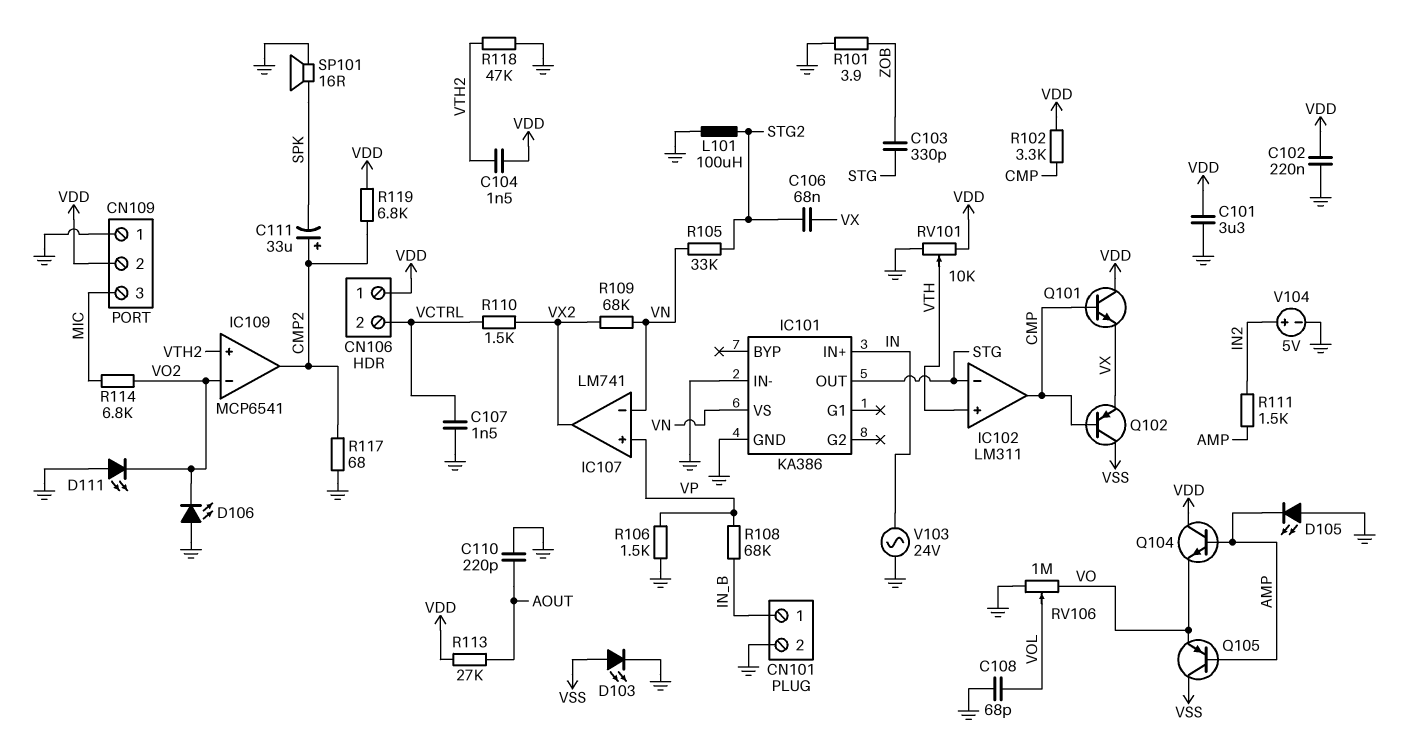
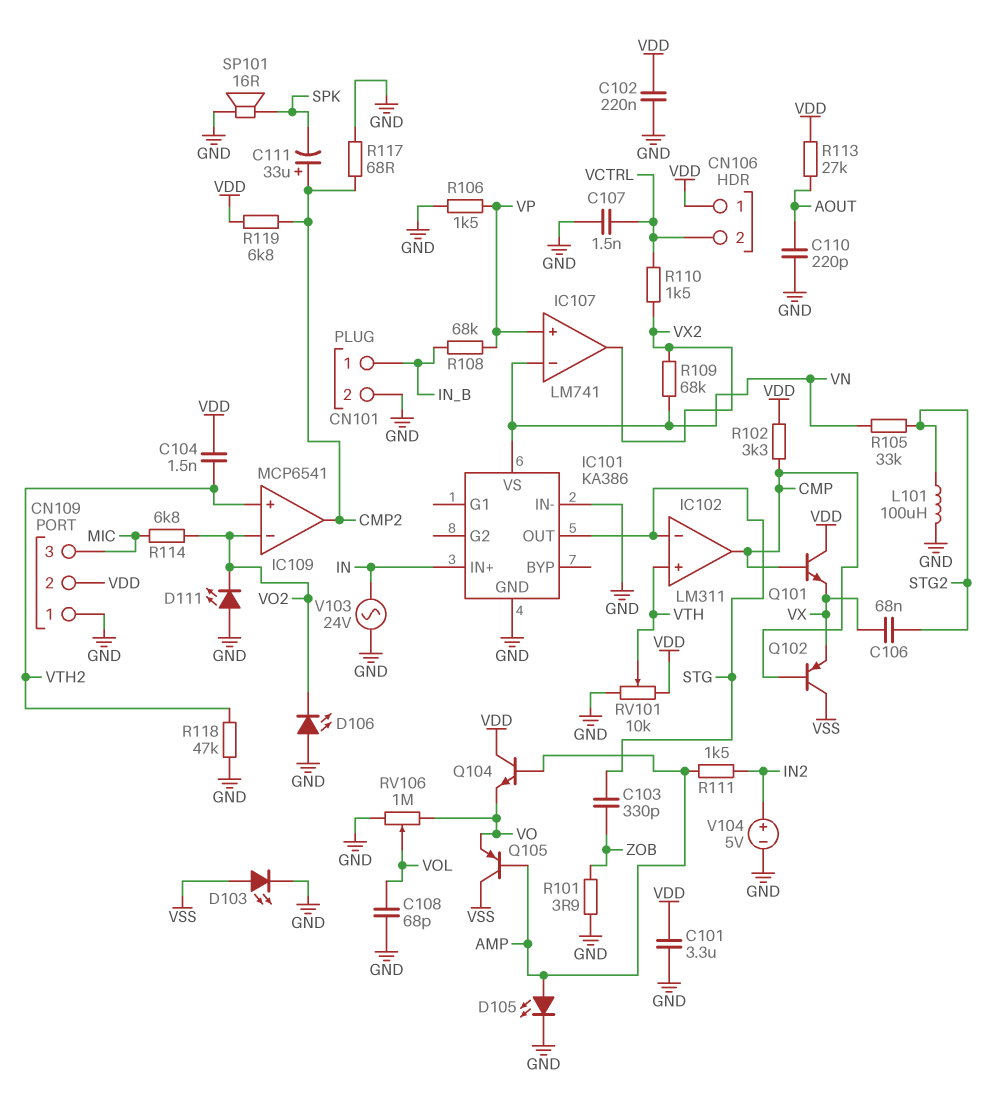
D105: LED (A GND, K AMP) -> LED (A AMP, K GND)

